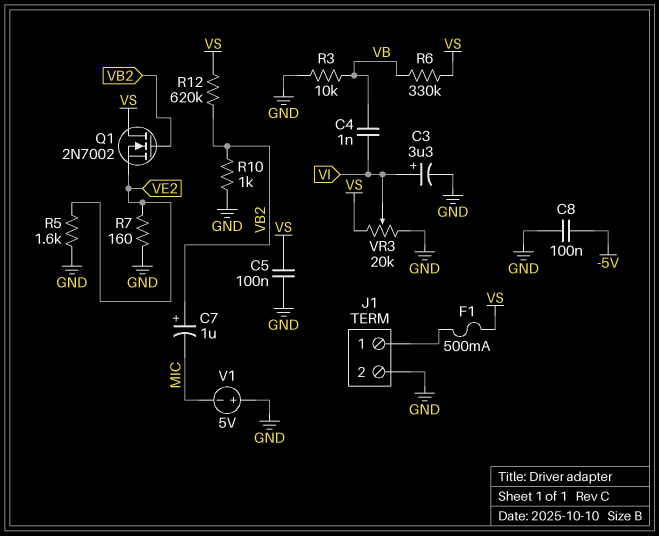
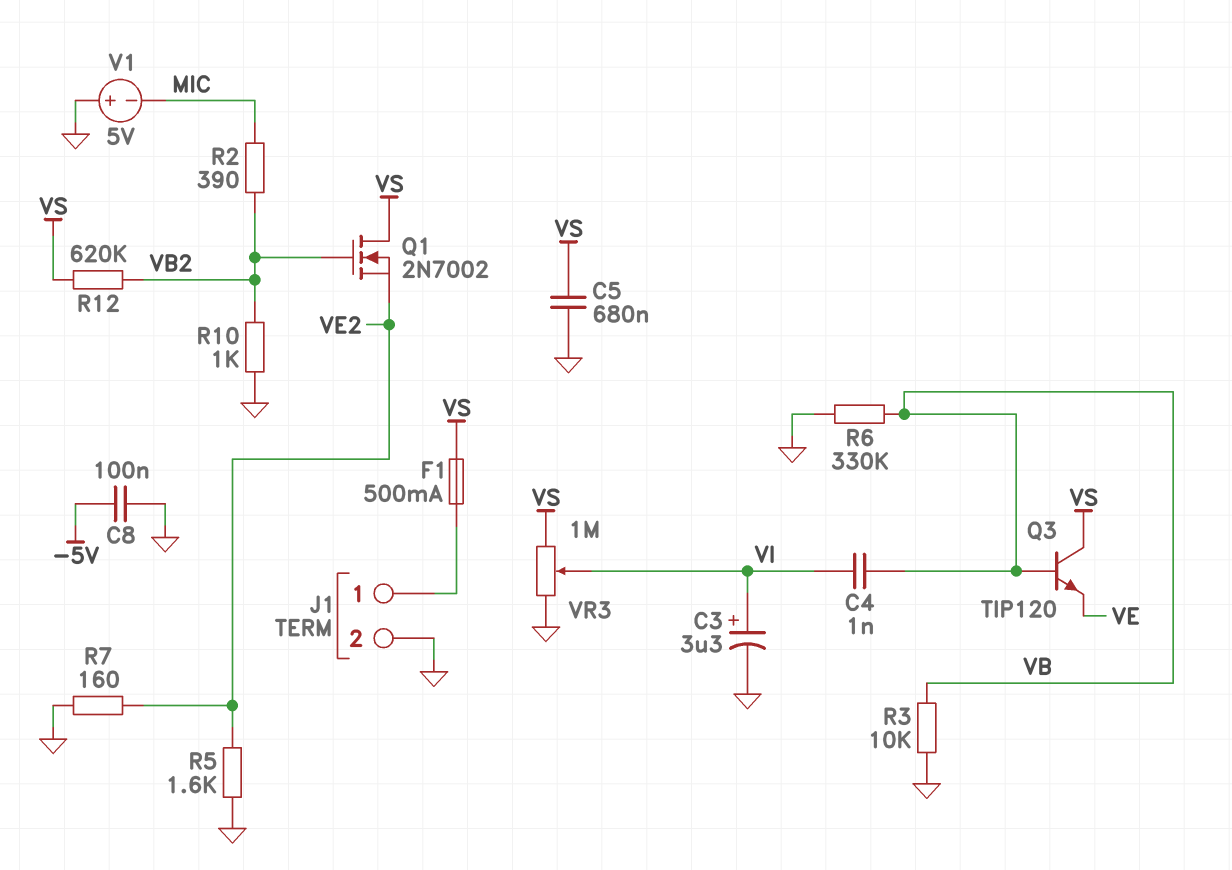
C5: 100nF (GND, VS) -> 680nF (GND, VS)
C7: 1uF (plus VB2, minus MIC) -> none
Q3: none -> NPN TIP120 (B VB, C VS, E VE)
R2: none -> 390 (MIC, VB2)
R6: 330k (VB, VS) -> 330k (GND, VB)
VR3: 20k (GND, VS, wiper VI) -> 1M (GND, VS, wiper VI)

